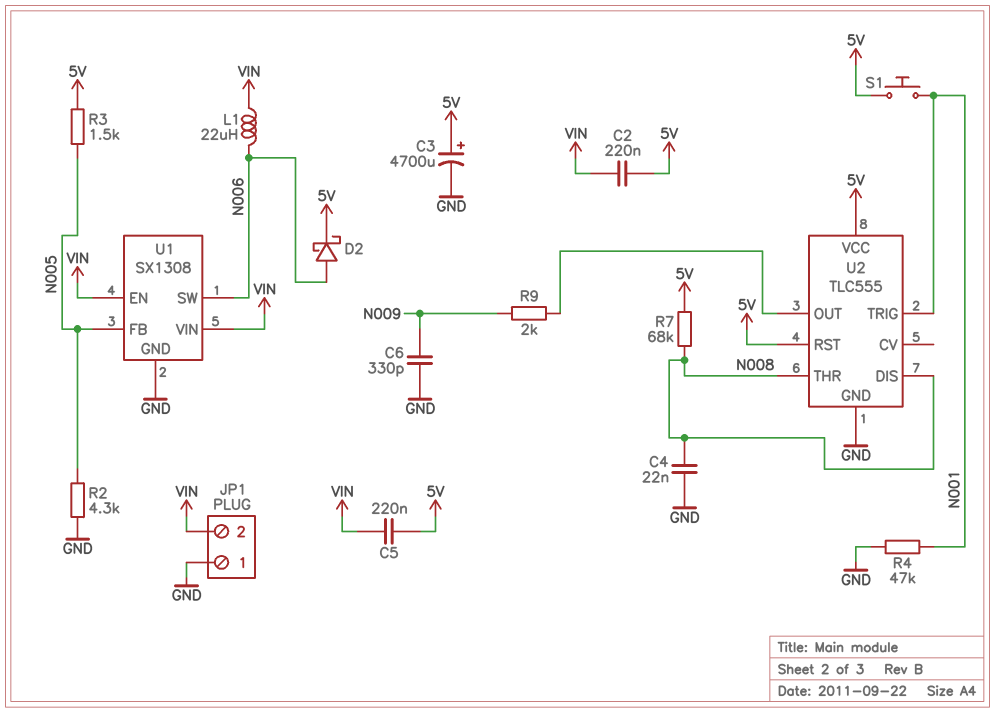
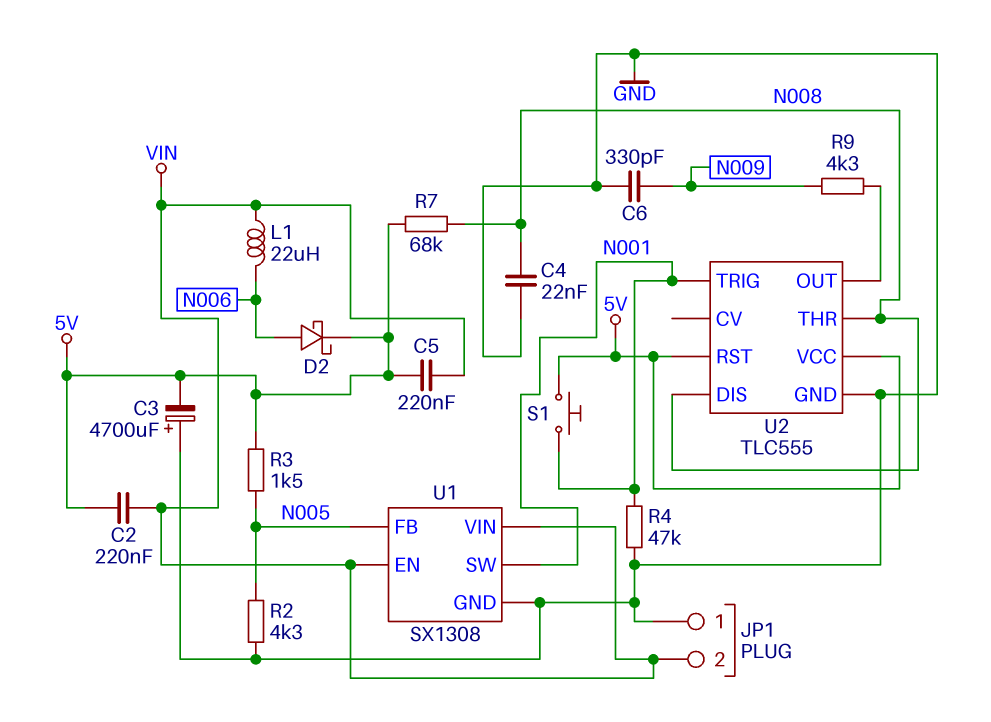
C3: 4700uF (plus 5V, minus GND) -> 4700uF (plus GND, minus 5V)
R9: 2k (N009, U2/OUT) -> 4.3k (N009, U2/OUT)
U1 pin SW: N006 -> N001

